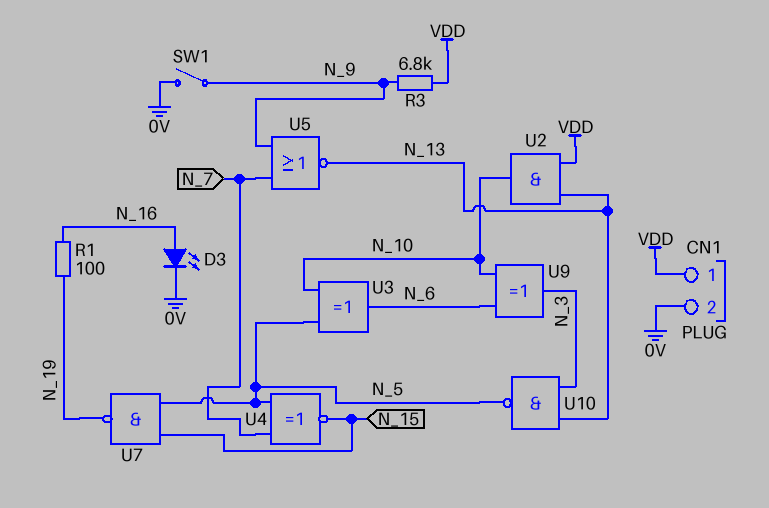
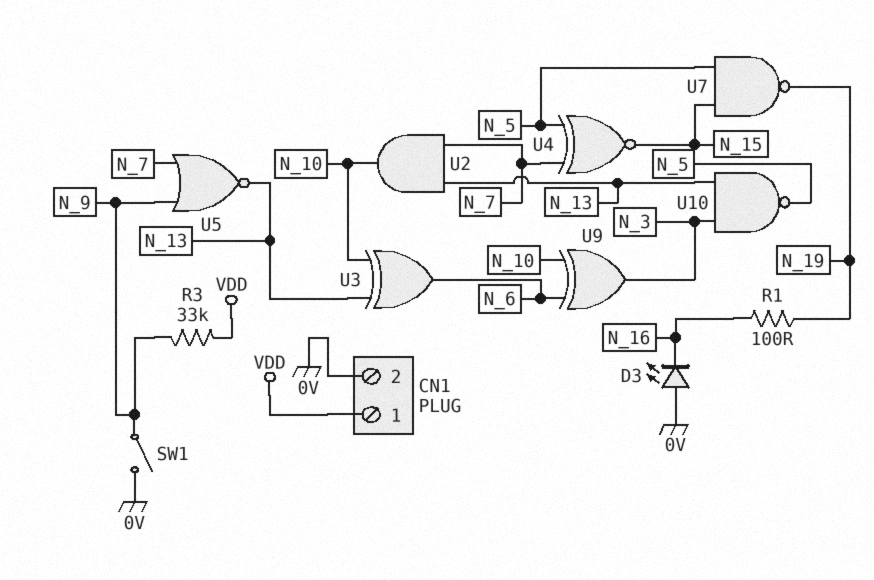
D3: LED (A N_16, K 0V) -> LED (A 0V, K N_16)
R3: 6.8k (N_9, VDD) -> 33k (N_9, VDD)
U2: AND (in N_13, in VDD, out N_10) -> AND (in N_7, in N_13, out N_10)
U3: XOR (in N_5, in N_10, out N_6) -> XOR (in N_10, in N_13, out N_6)

